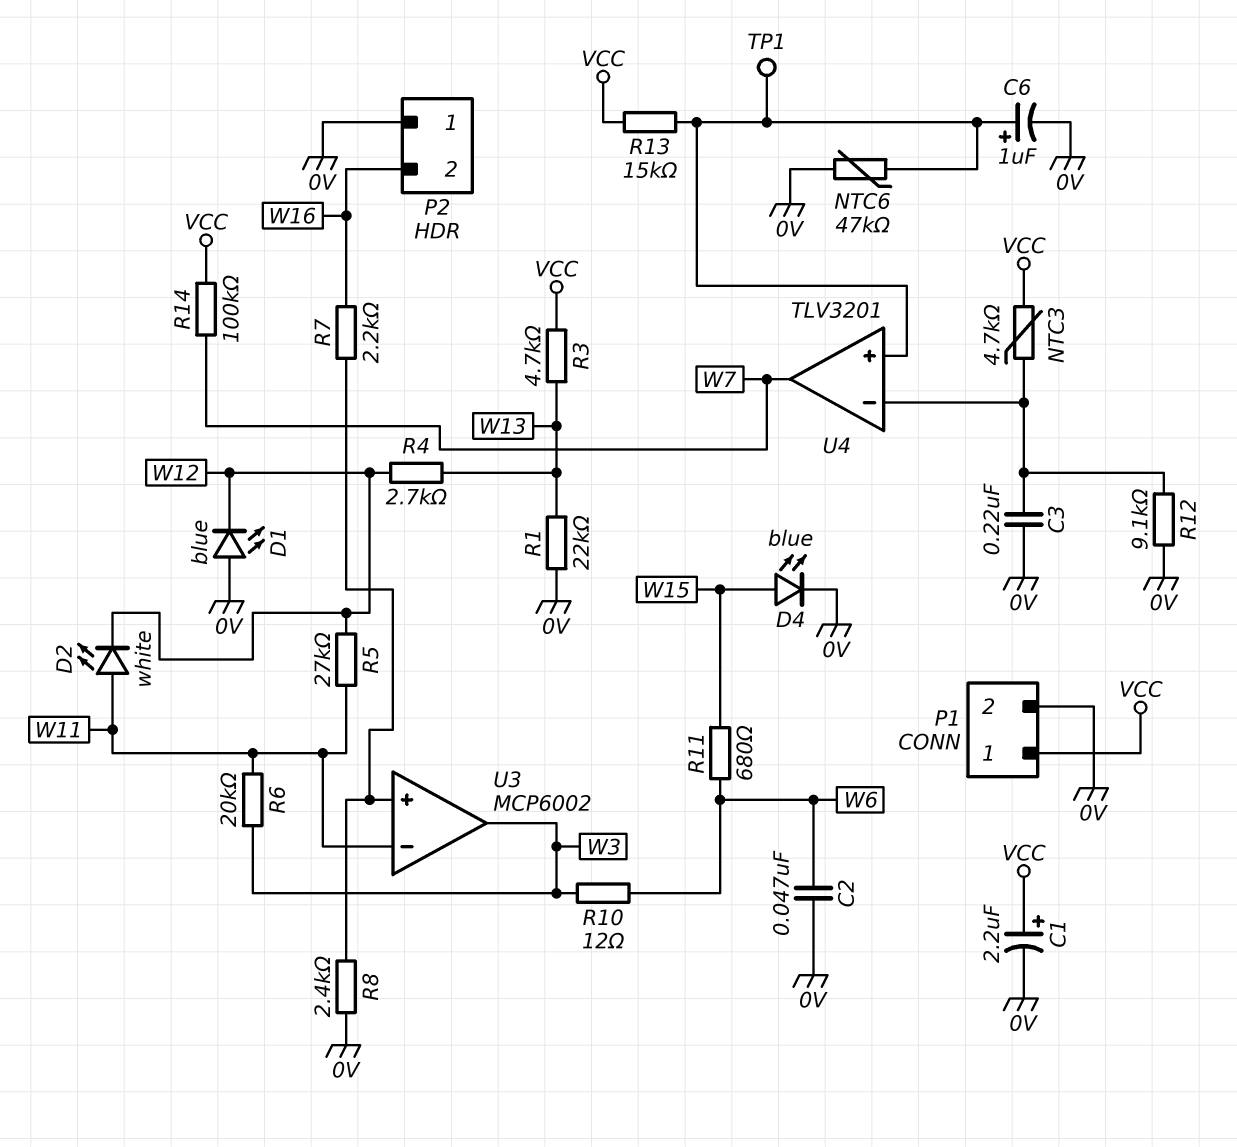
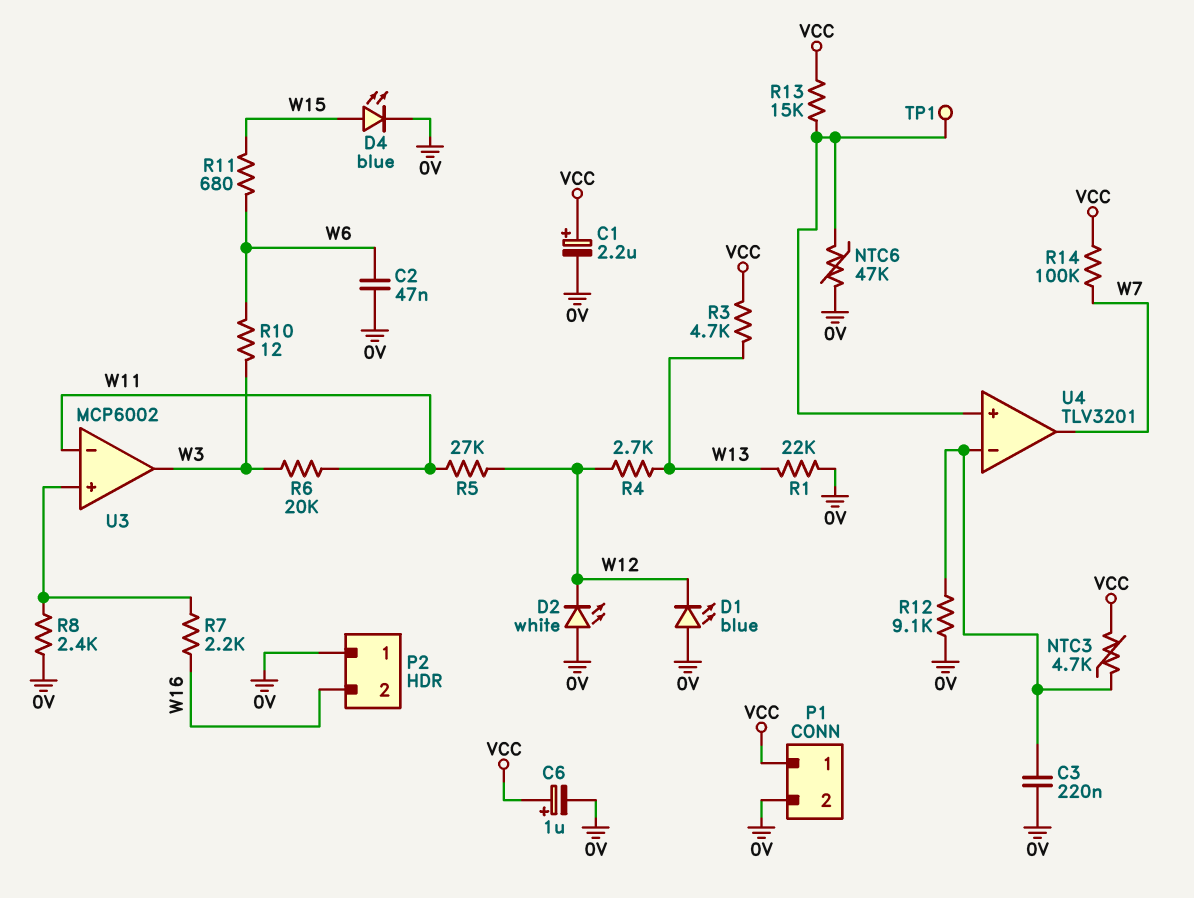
C6: 1uF (plus U4/in+, minus 0V) -> 1uF (plus VCC, minus 0V)
D2: LED white (A W11, K W12) -> LED white (A 0V, K W12)

